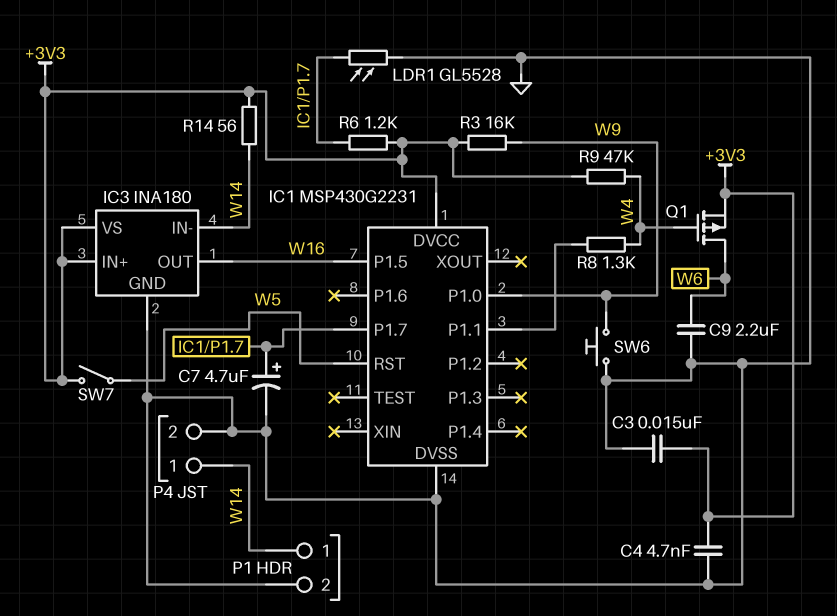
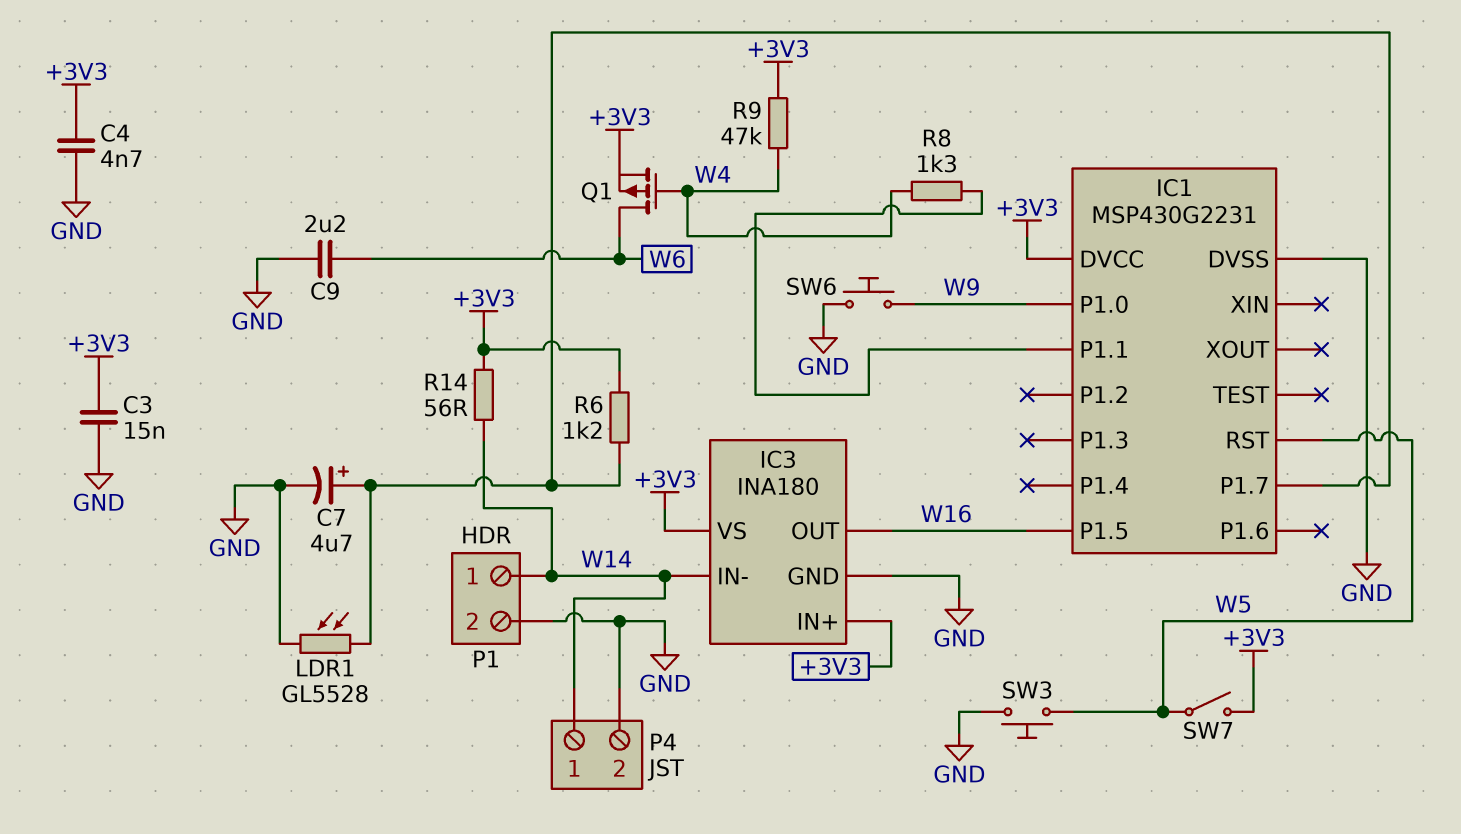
R3: 16k (+3V3, W9) -> none
SW3: none -> button (GND, W5)

